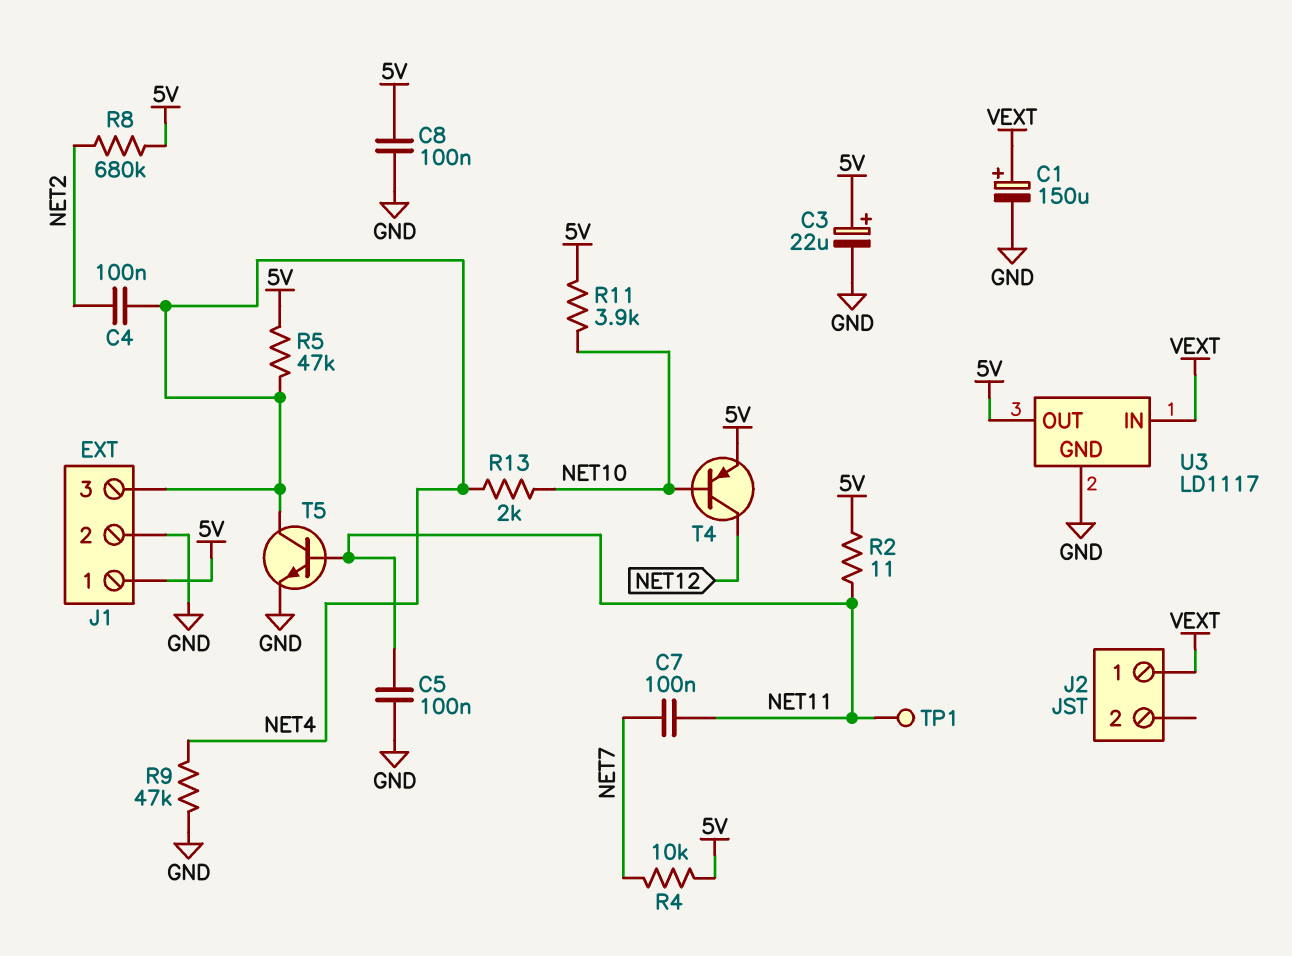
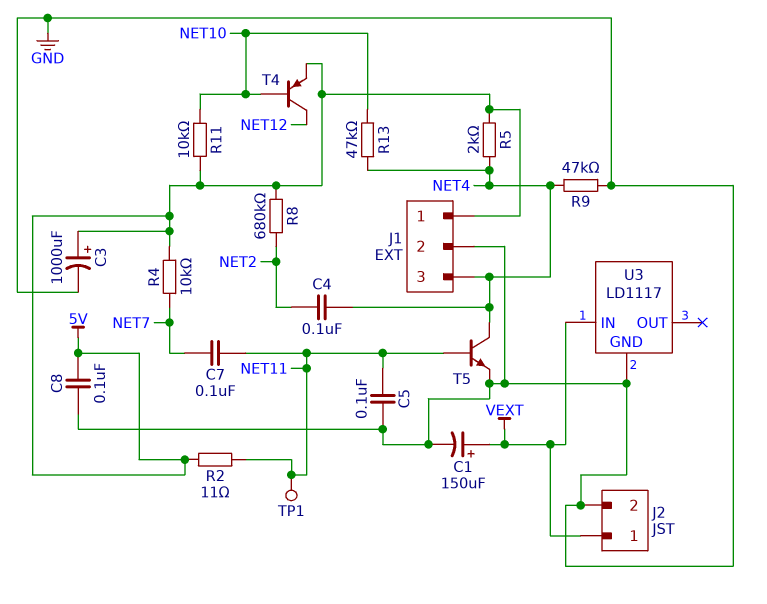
C3: 22uF (plus 5V, minus GND) -> 1000uF (plus 5V, minus GND)
J2 pin 2: none -> GND
R5: 47k (5V, NET4) -> 2k (5V, NET4)
R11: 3.9k (5V, NET10) -> 10k (5V, NET10)
R13: 2k (NET4, NET10) -> 47k (NET4, NET10)
U3 pin OUT: 5V -> none

